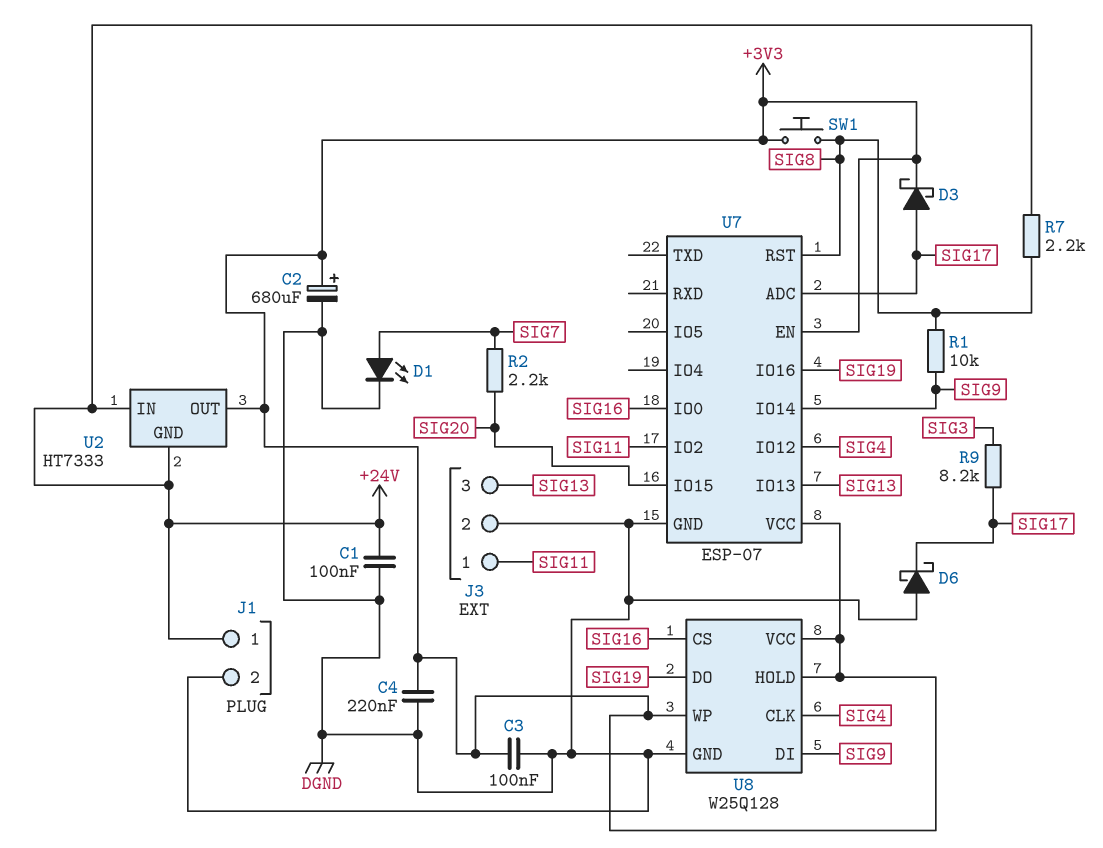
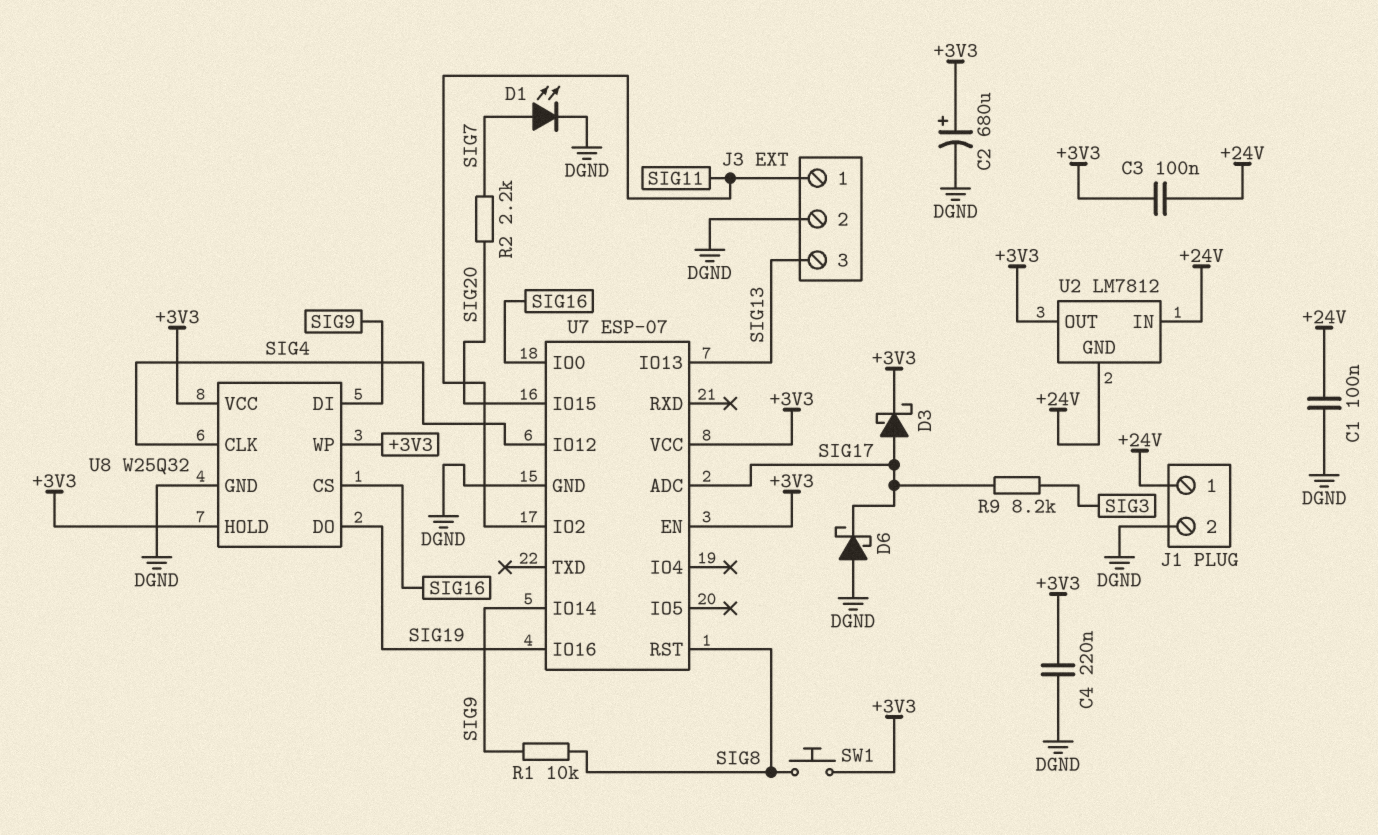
C3: 100nF (+3V3, DGND) -> 100nF (+3V3, +24V)
R7: 2.2k (+24V, SIG8) -> none
U2: HT7333 -> LM7812
U8: W25Q128 -> W25Q32

